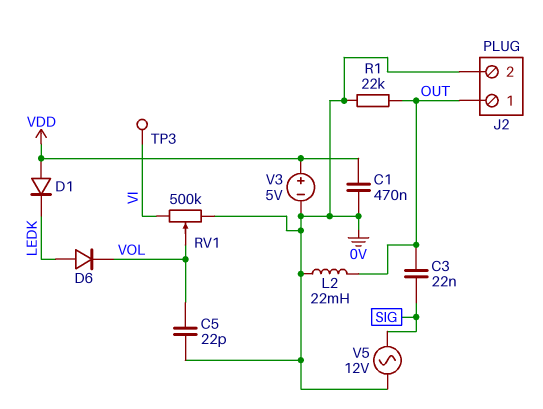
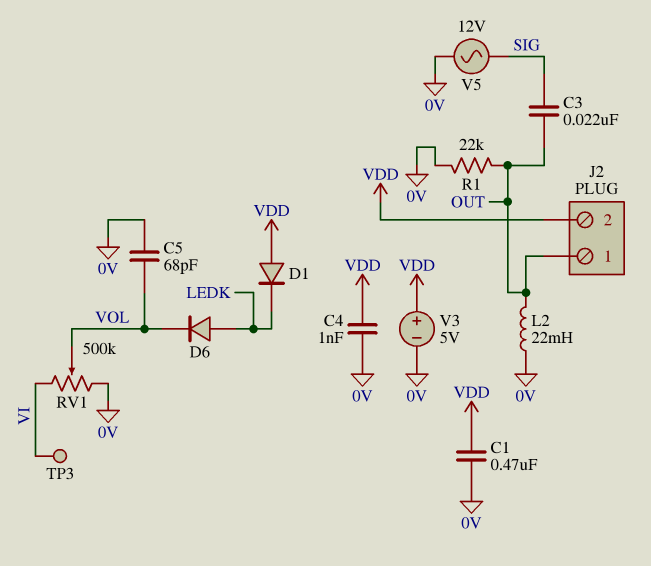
C4: none -> 1nF (0V, VDD)
C5: 22pF (0V, VOL) -> 68pF (0V, VOL)
J2 pin 2: 0V -> VDD

